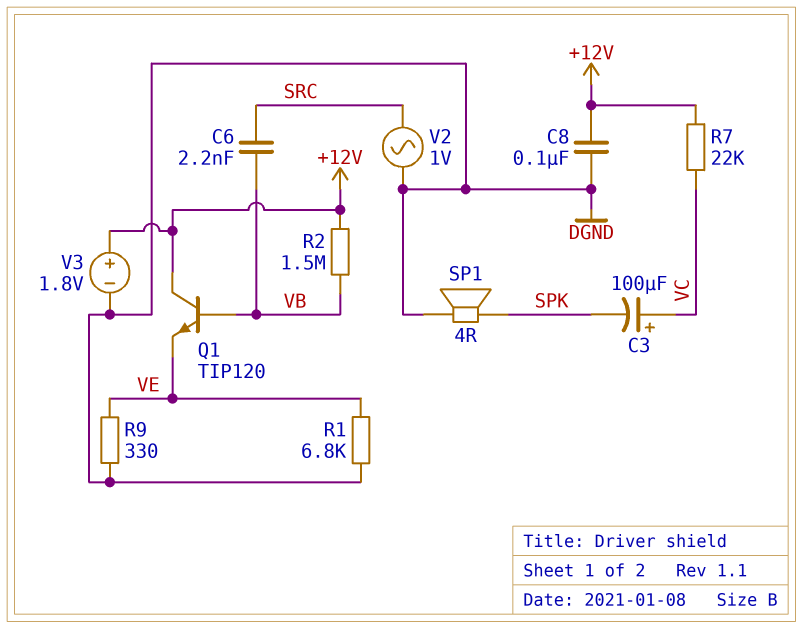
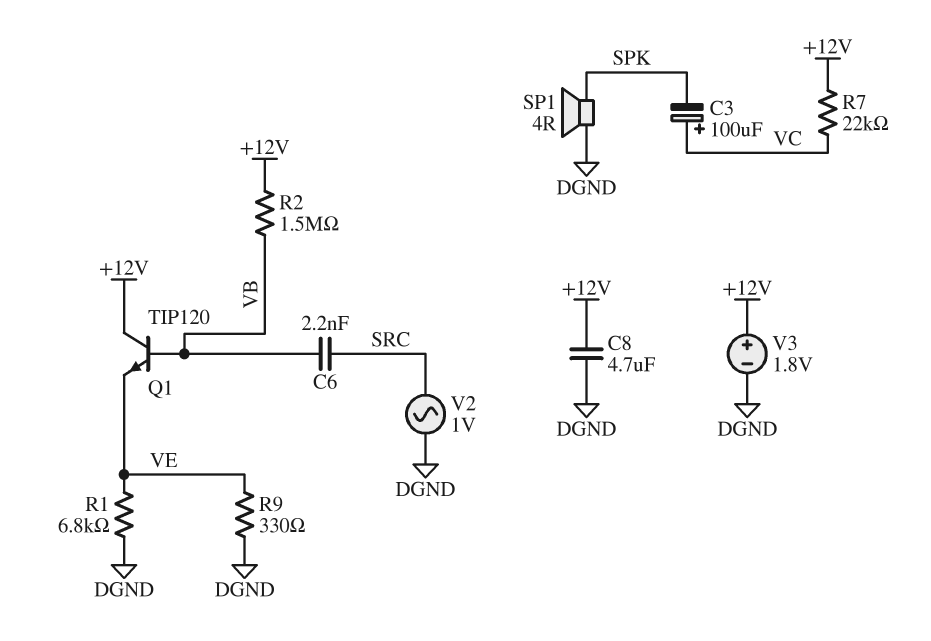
C8: 100nF (+12V, DGND) -> 4.7uF (+12V, DGND)

